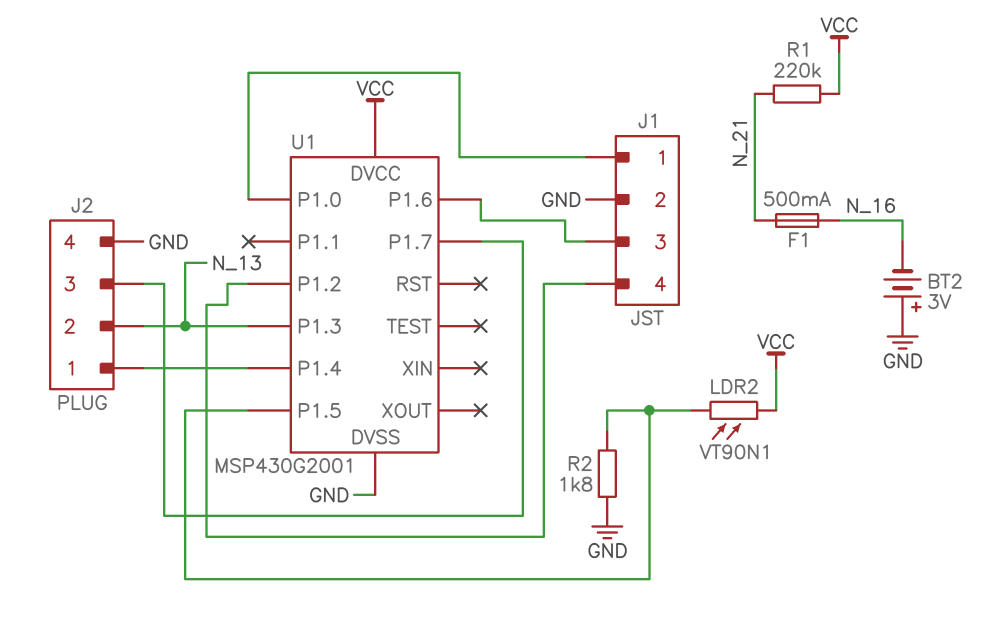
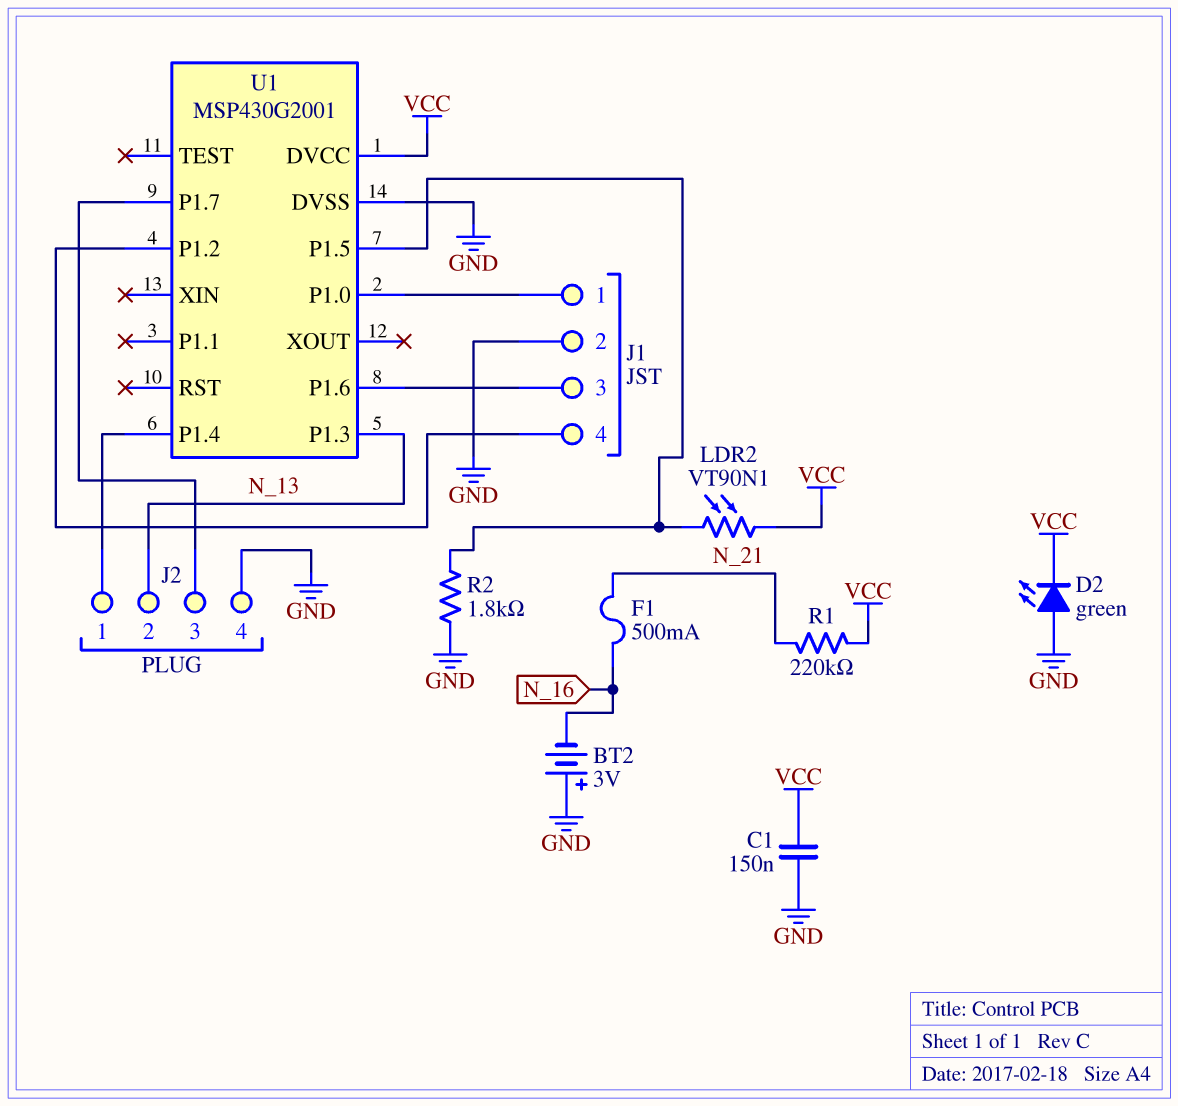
C1: none -> 150nF (GND, VCC)
D2: none -> LED green (A GND, K VCC)

